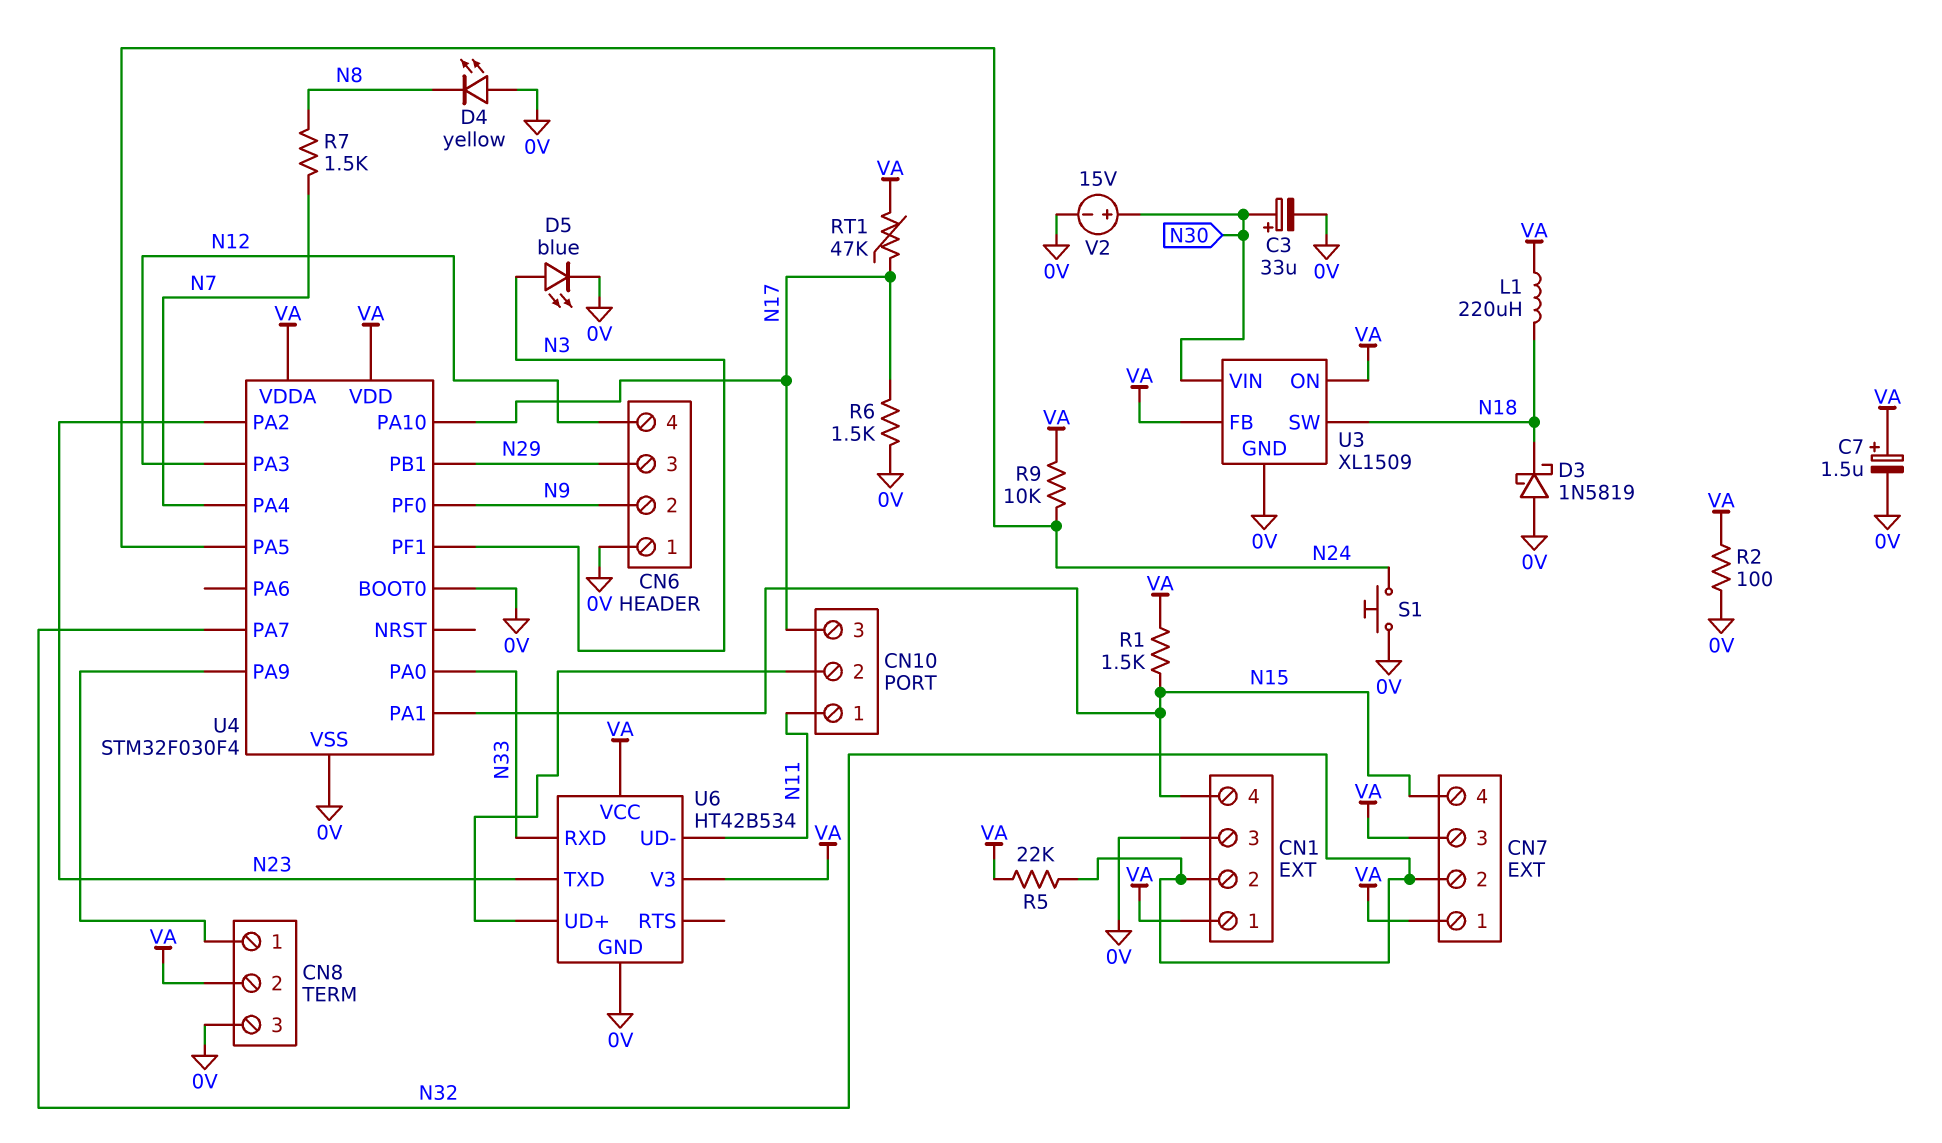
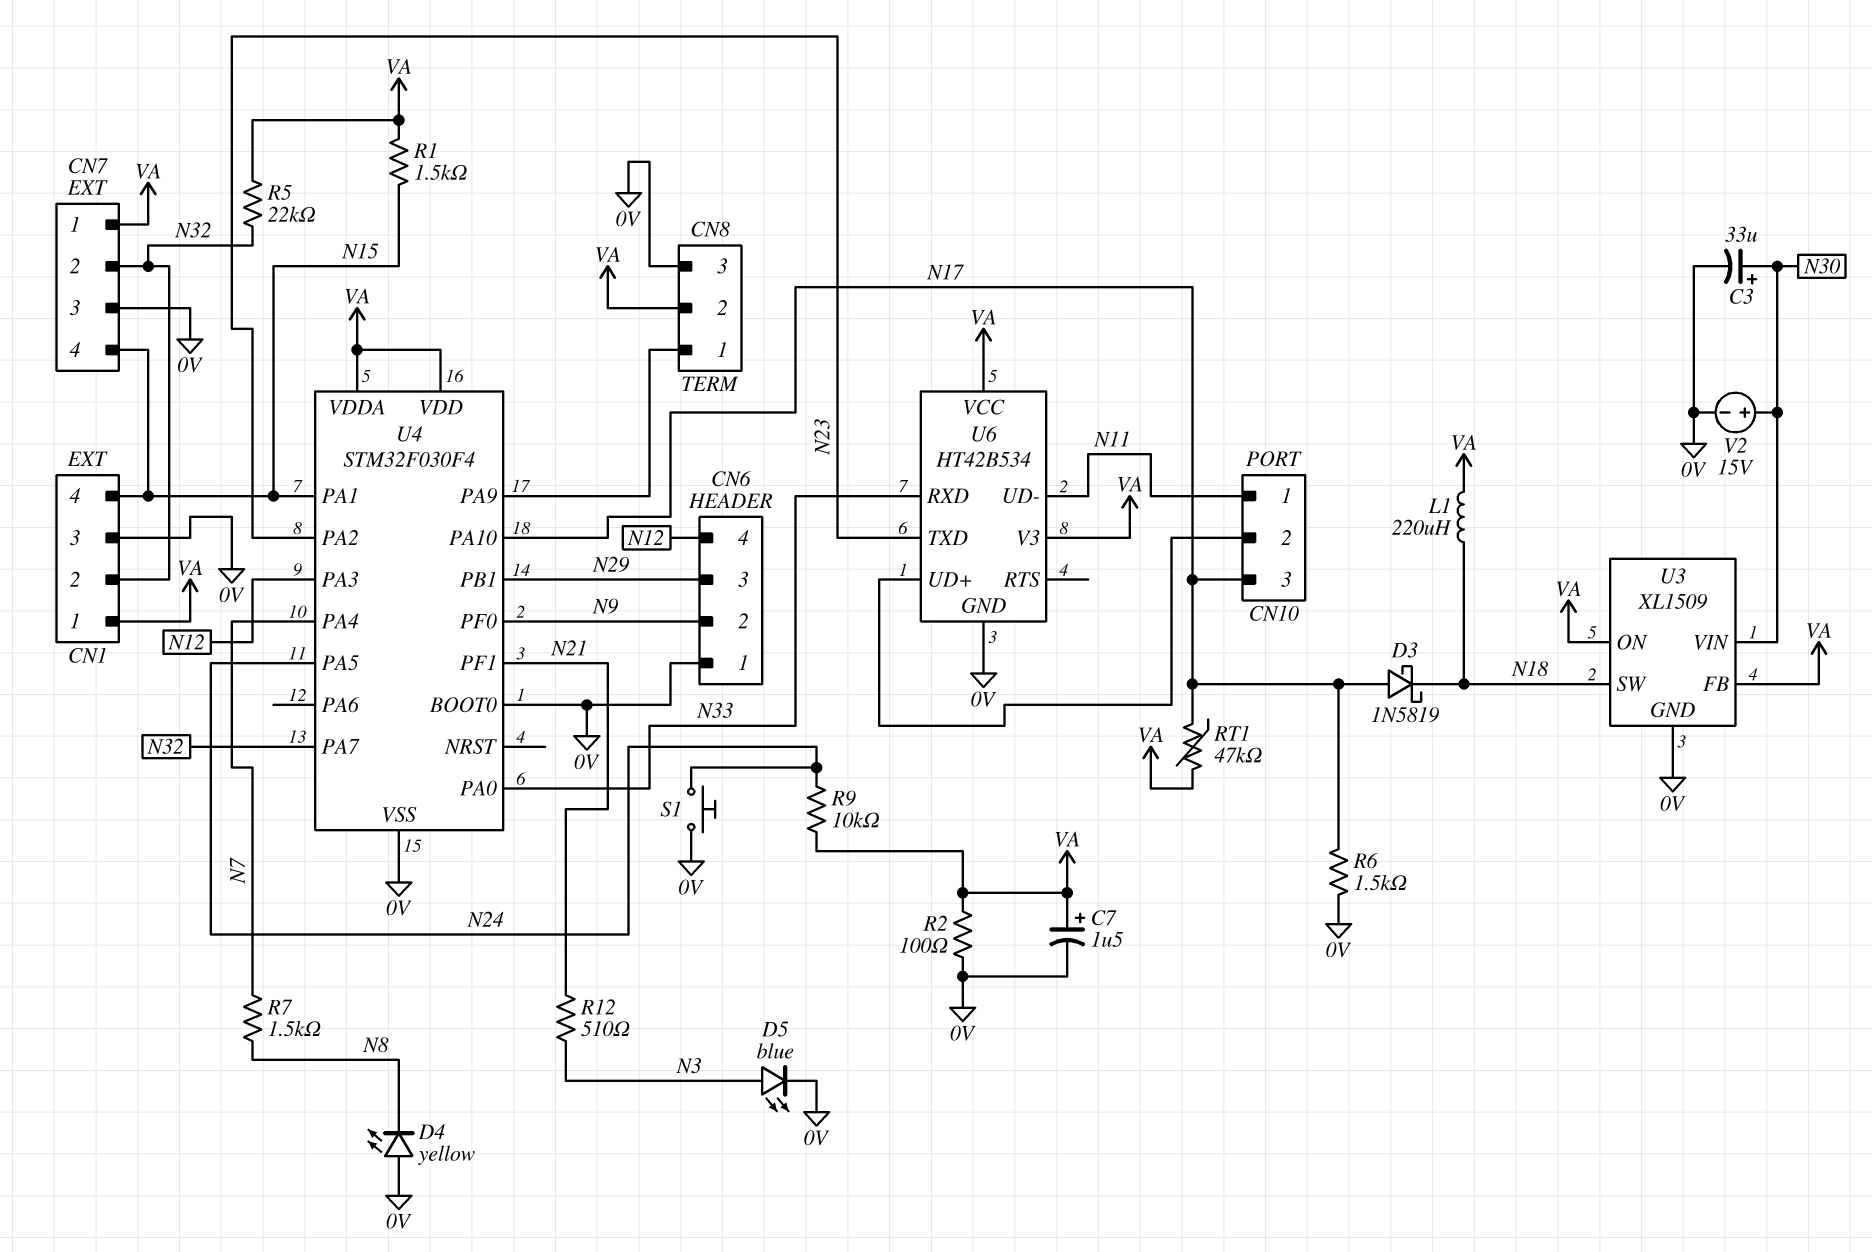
CN7 pin 3: VA -> 0V
D3: schottky 1N5819 (A 0V, K N18) -> schottky 1N5819 (A N17, K N18)
R12: none -> 510 (N3, N21)
U4 pin PF1: N3 -> N21

